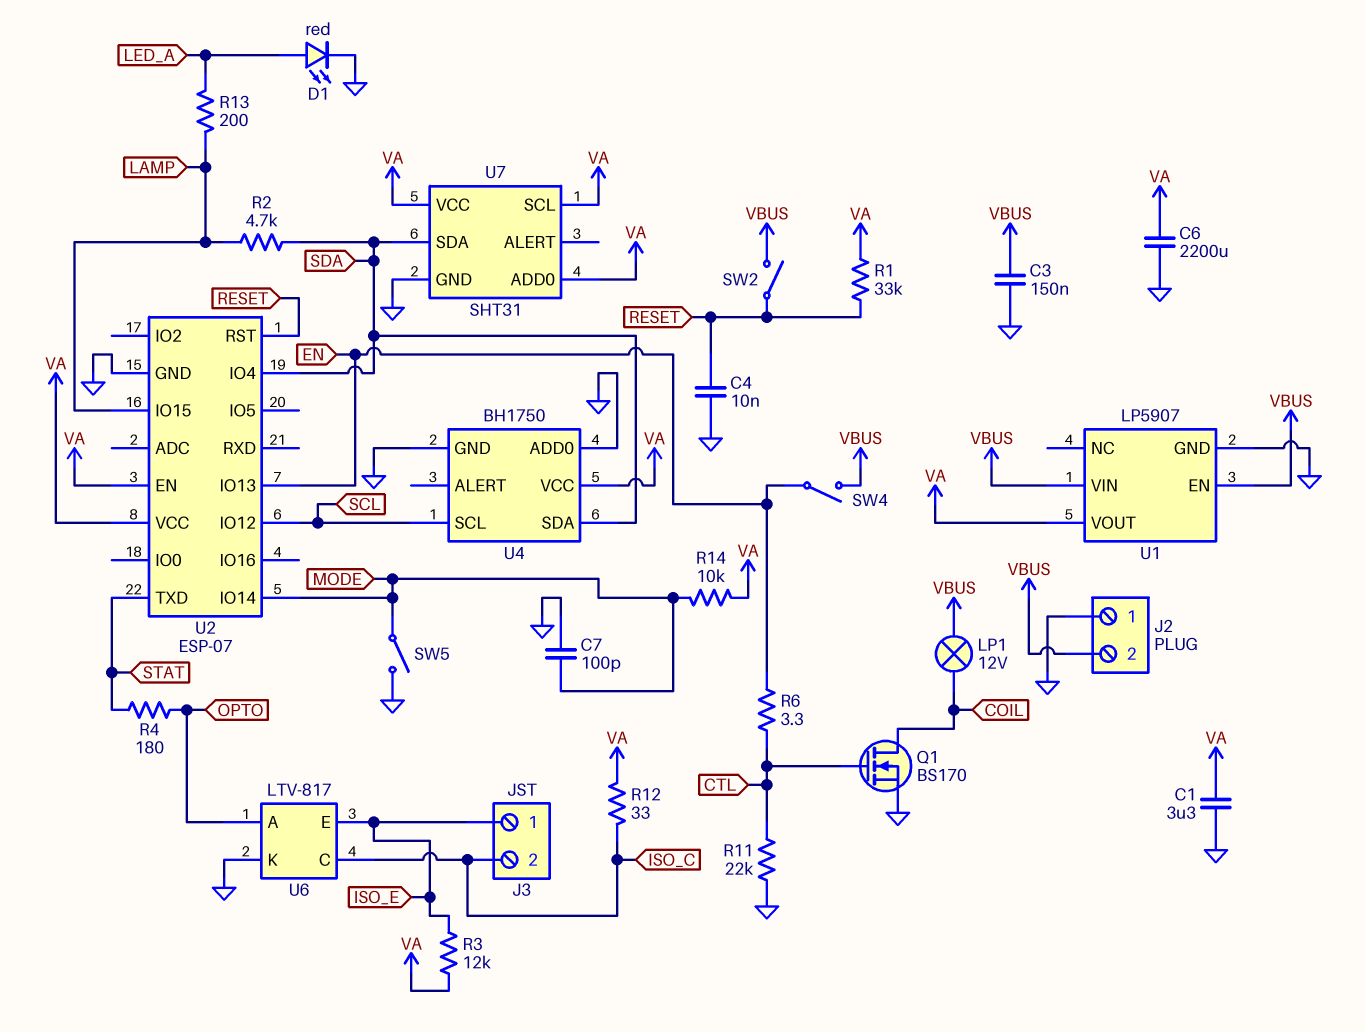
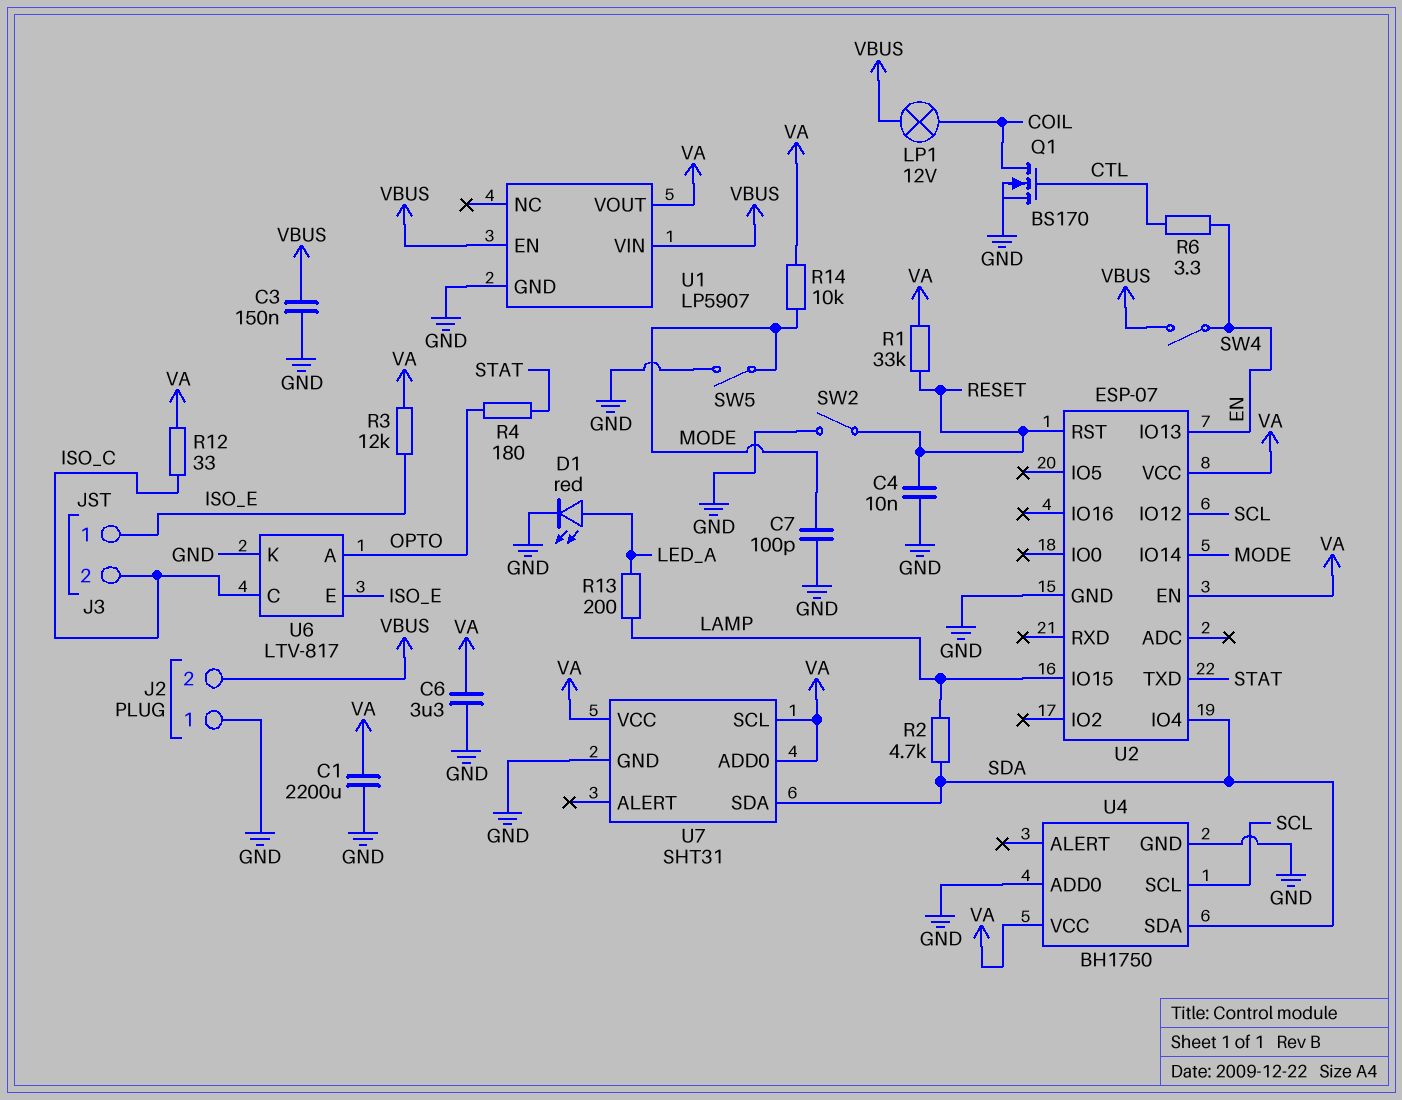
C1: 3.3uF (GND, VA) -> 2200uF (GND, VA)
C6: 2200uF (GND, VA) -> 3.3uF (GND, VA)
R11: 22k (CTL, GND) -> none
SW2: switch (RESET, VBUS) -> switch (GND, RESET)

